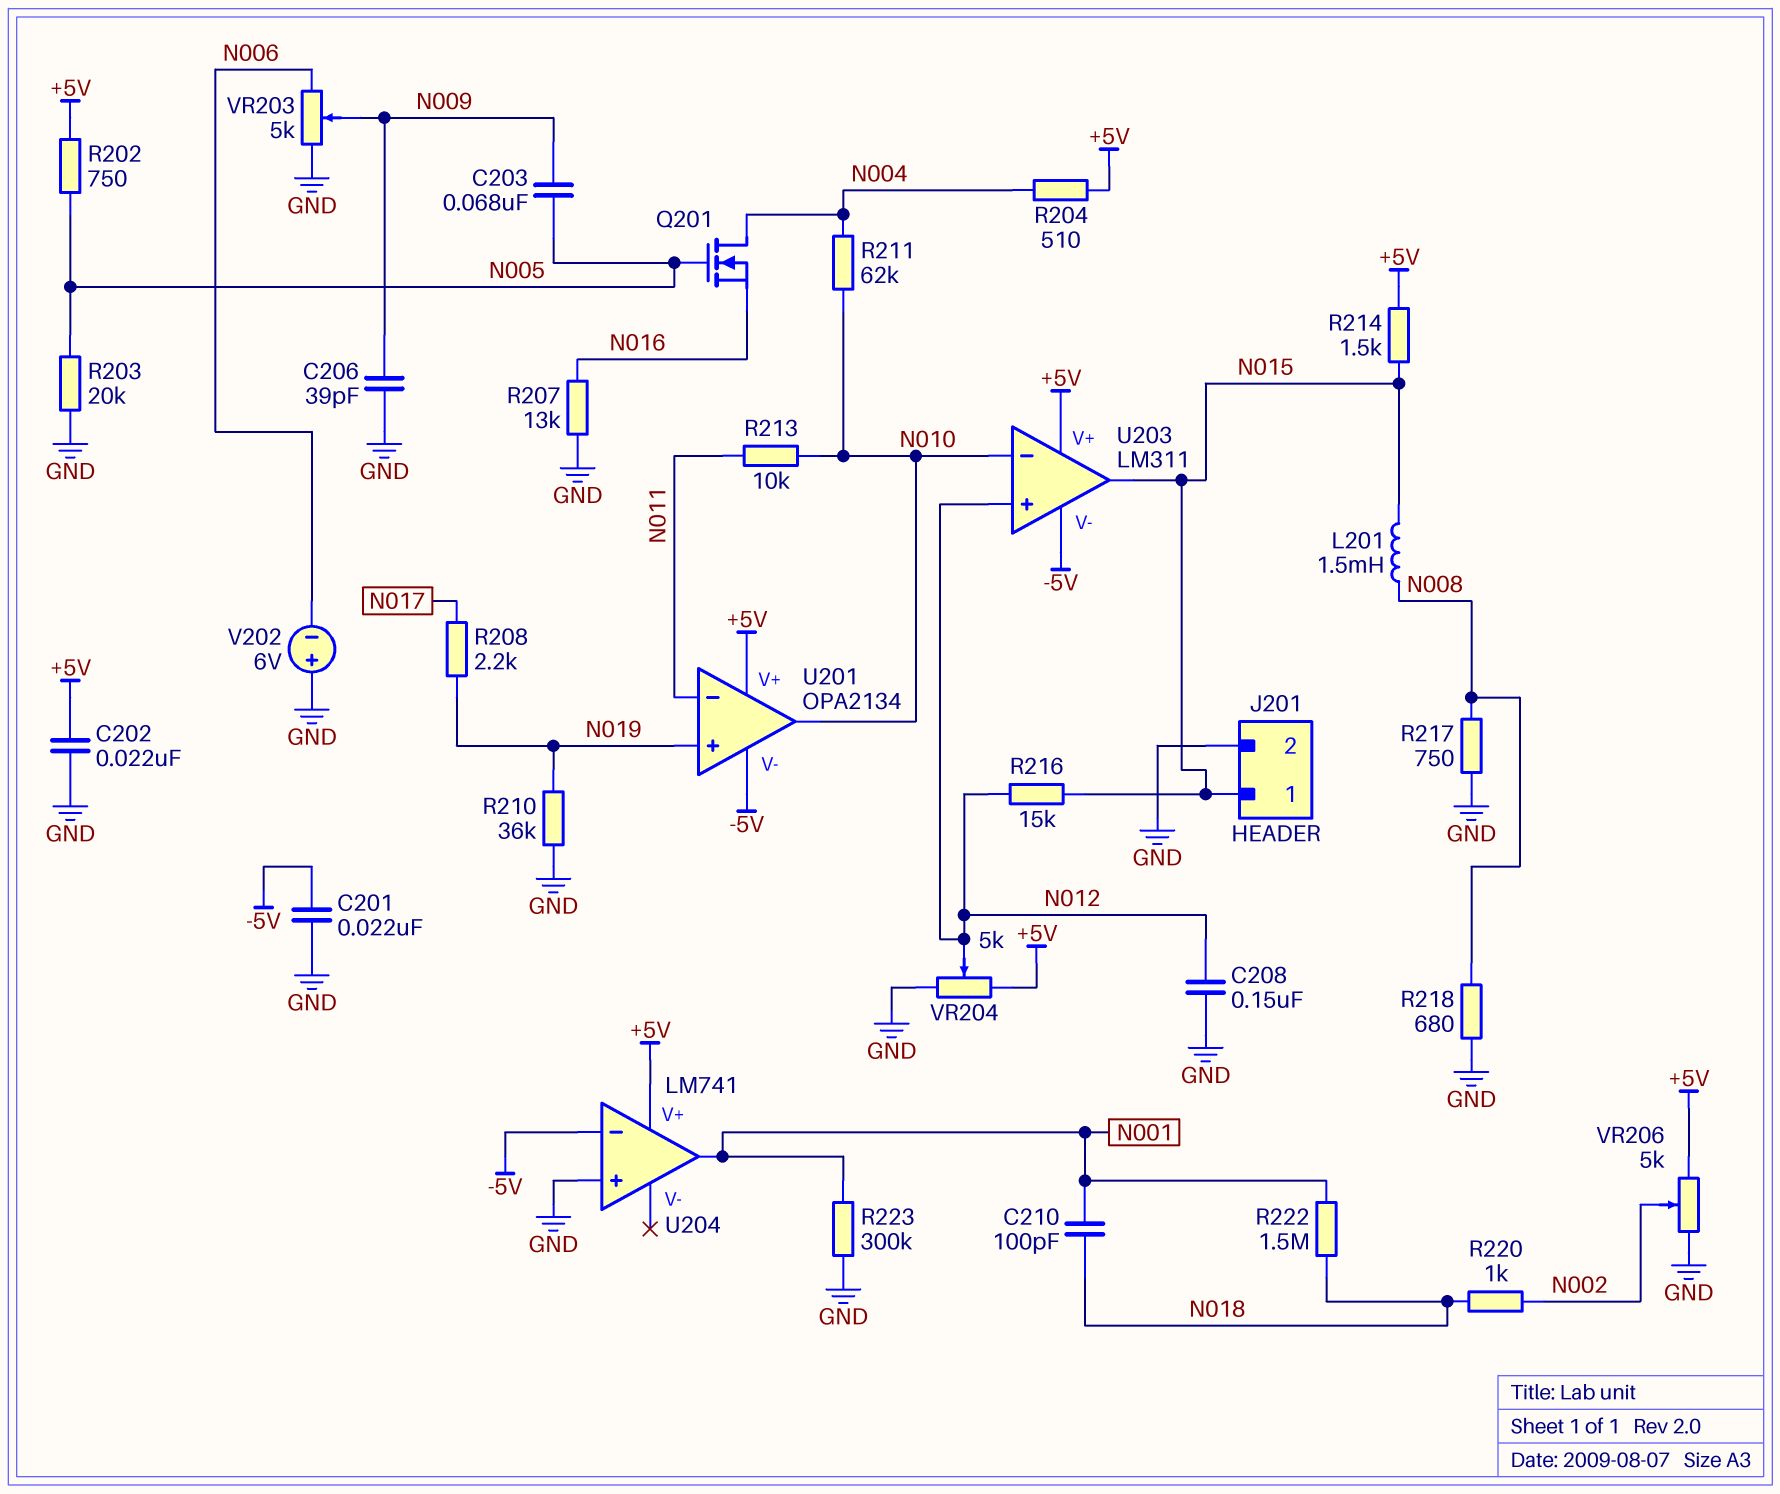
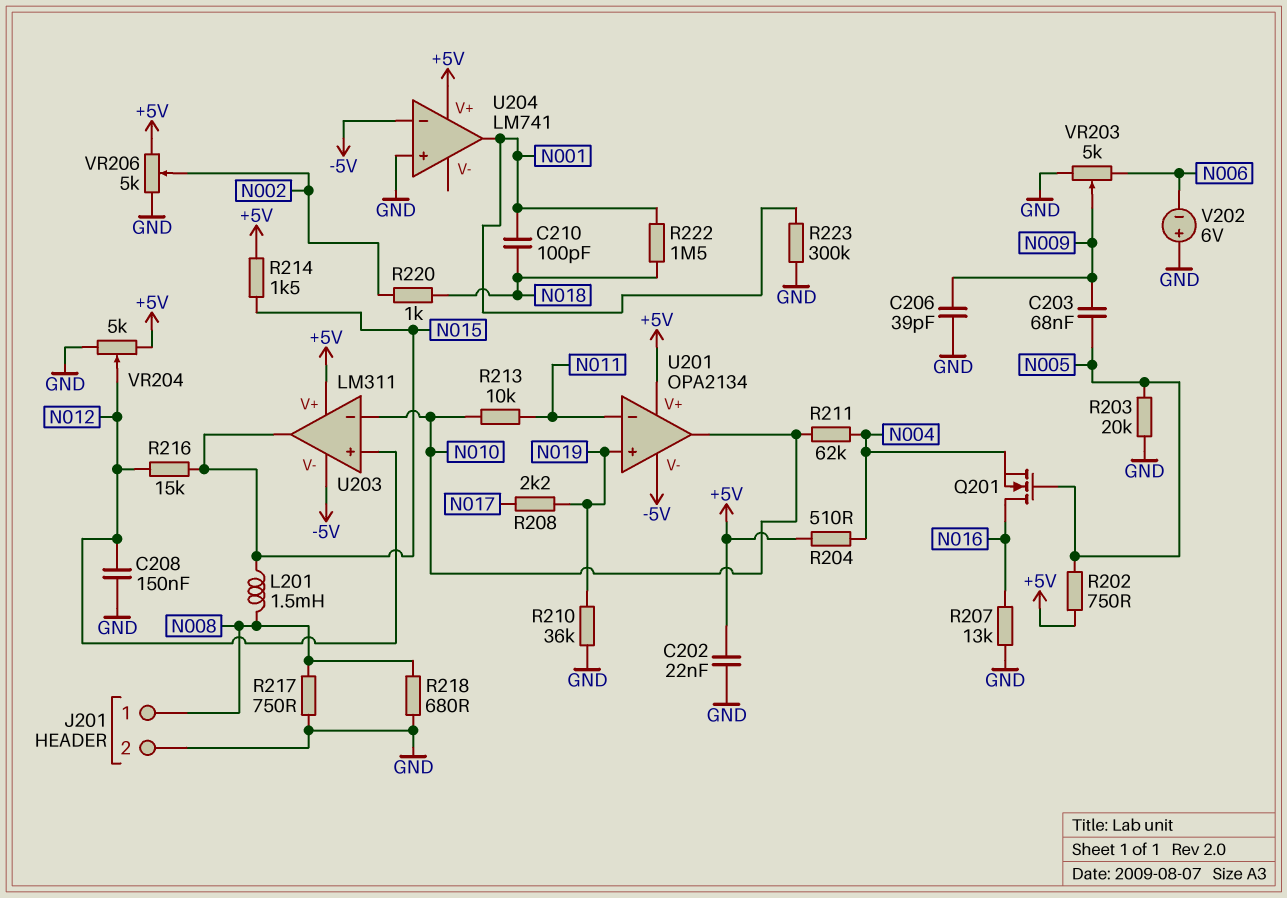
C201: 22nF (-5V, GND) -> none
J201 pin 1: N015 -> N008
Q201: NMOS (G N005, D N004, S N016) -> NMOS (G N005, D N016, S N004)

